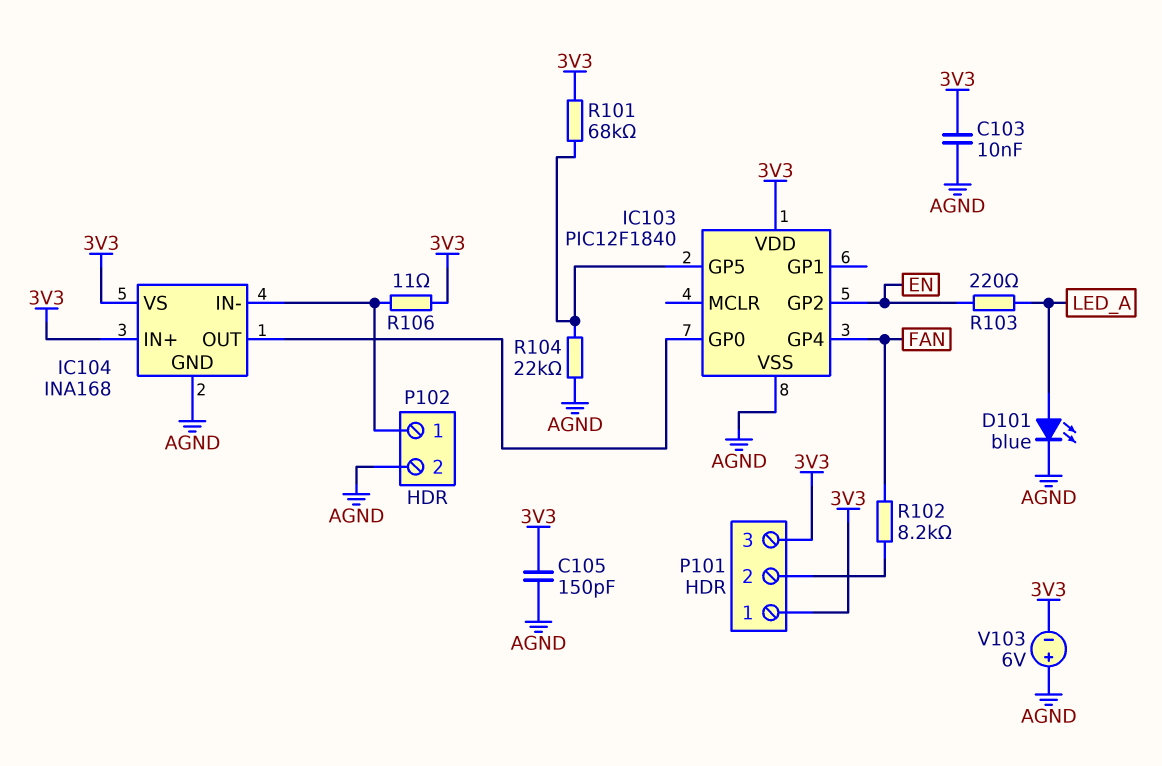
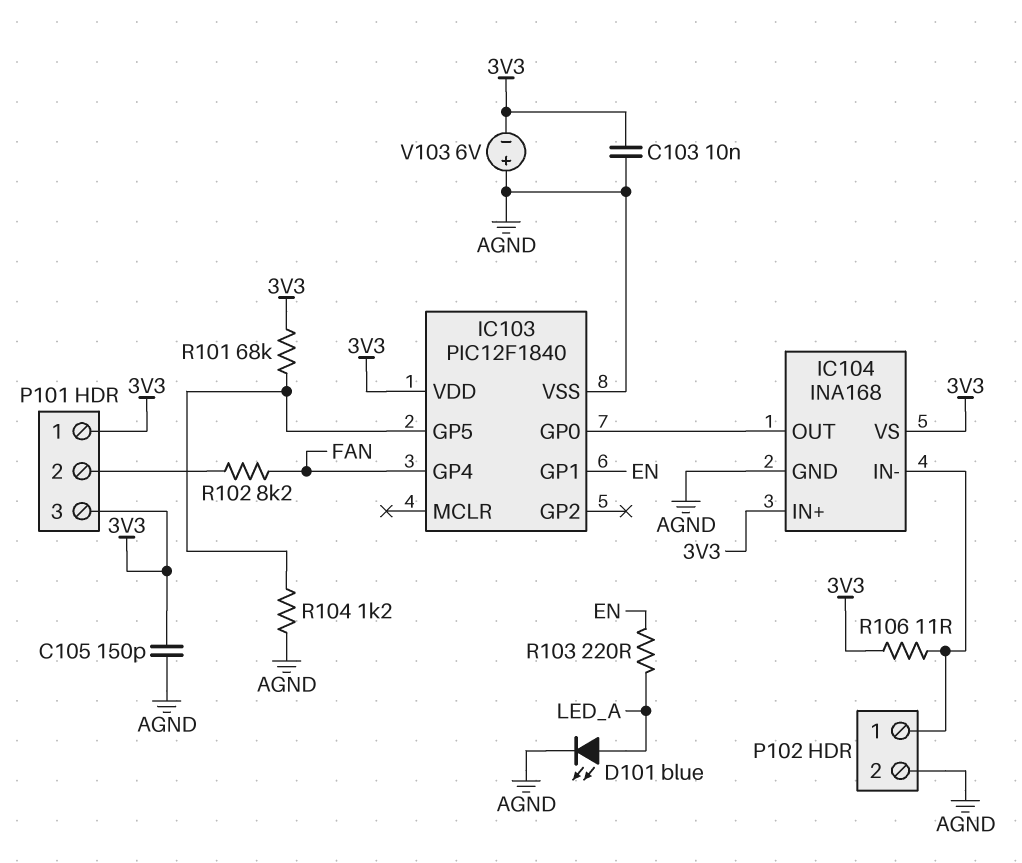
IC103 pin GP1: none -> EN
IC103 pin GP2: EN -> none
R104: 22k (AGND, IC103/GP5) -> 1.2k (AGND, IC103/GP5)

